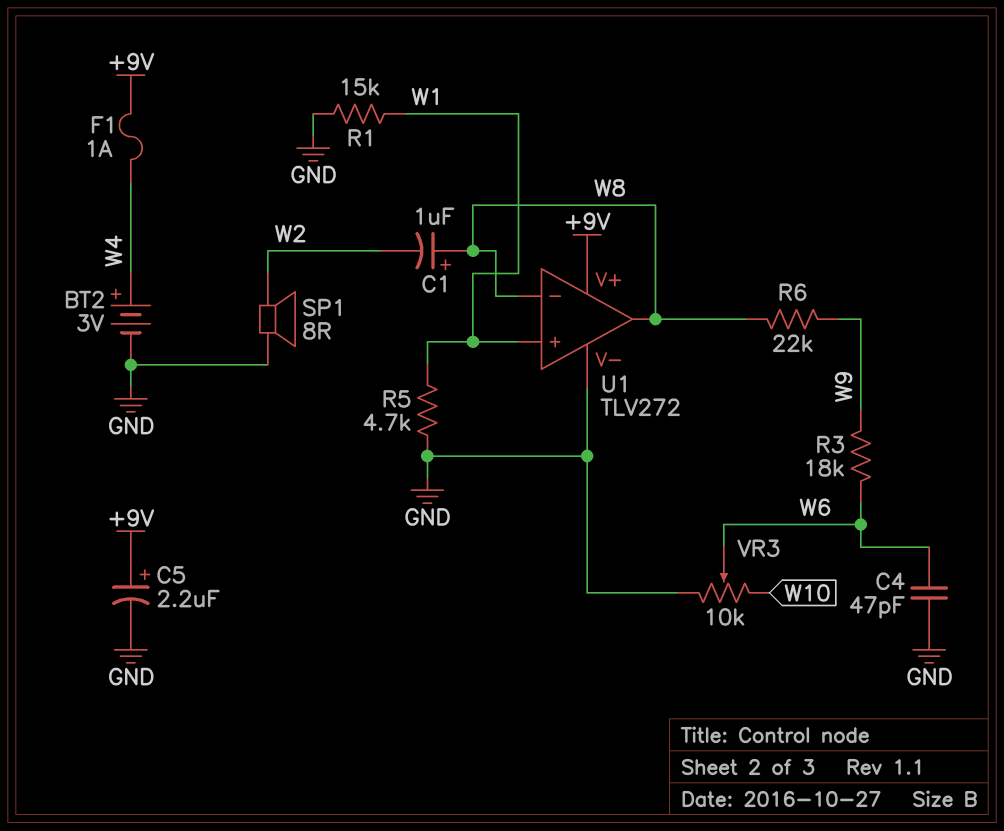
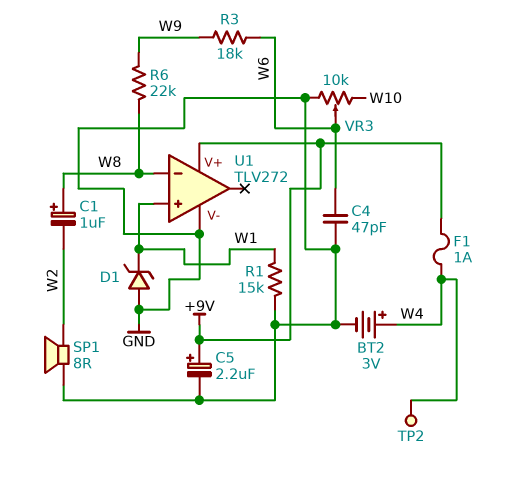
D1: none -> zener (A GND, K W1)
R5: 4.7k (GND, W1) -> none
TP2: none -> test point (W4)
U1 pin out: W8 -> none

